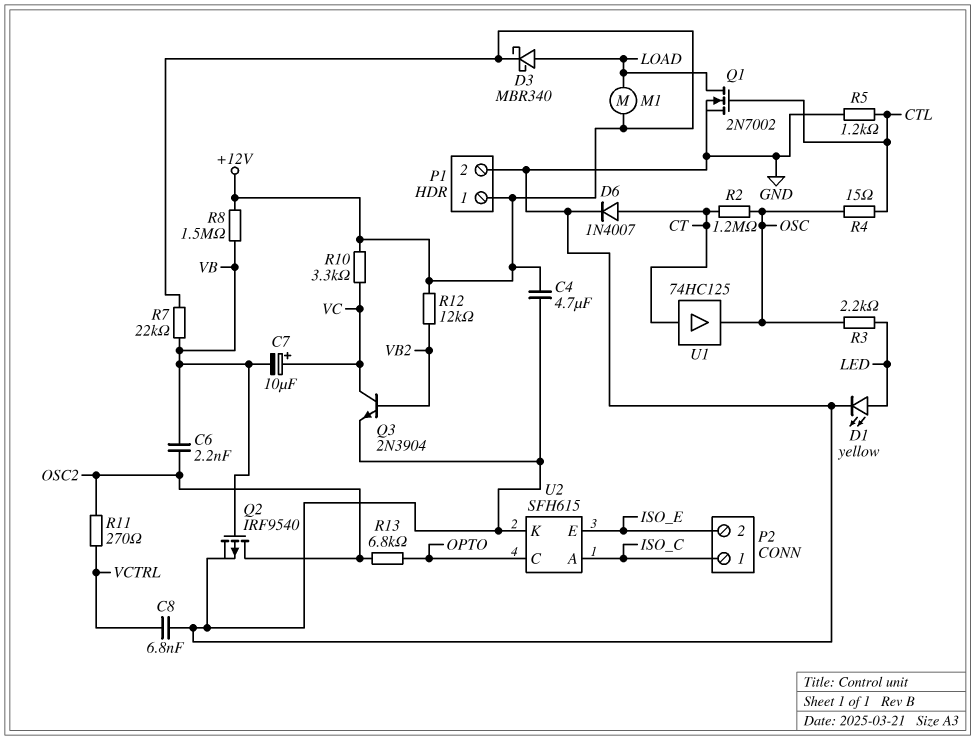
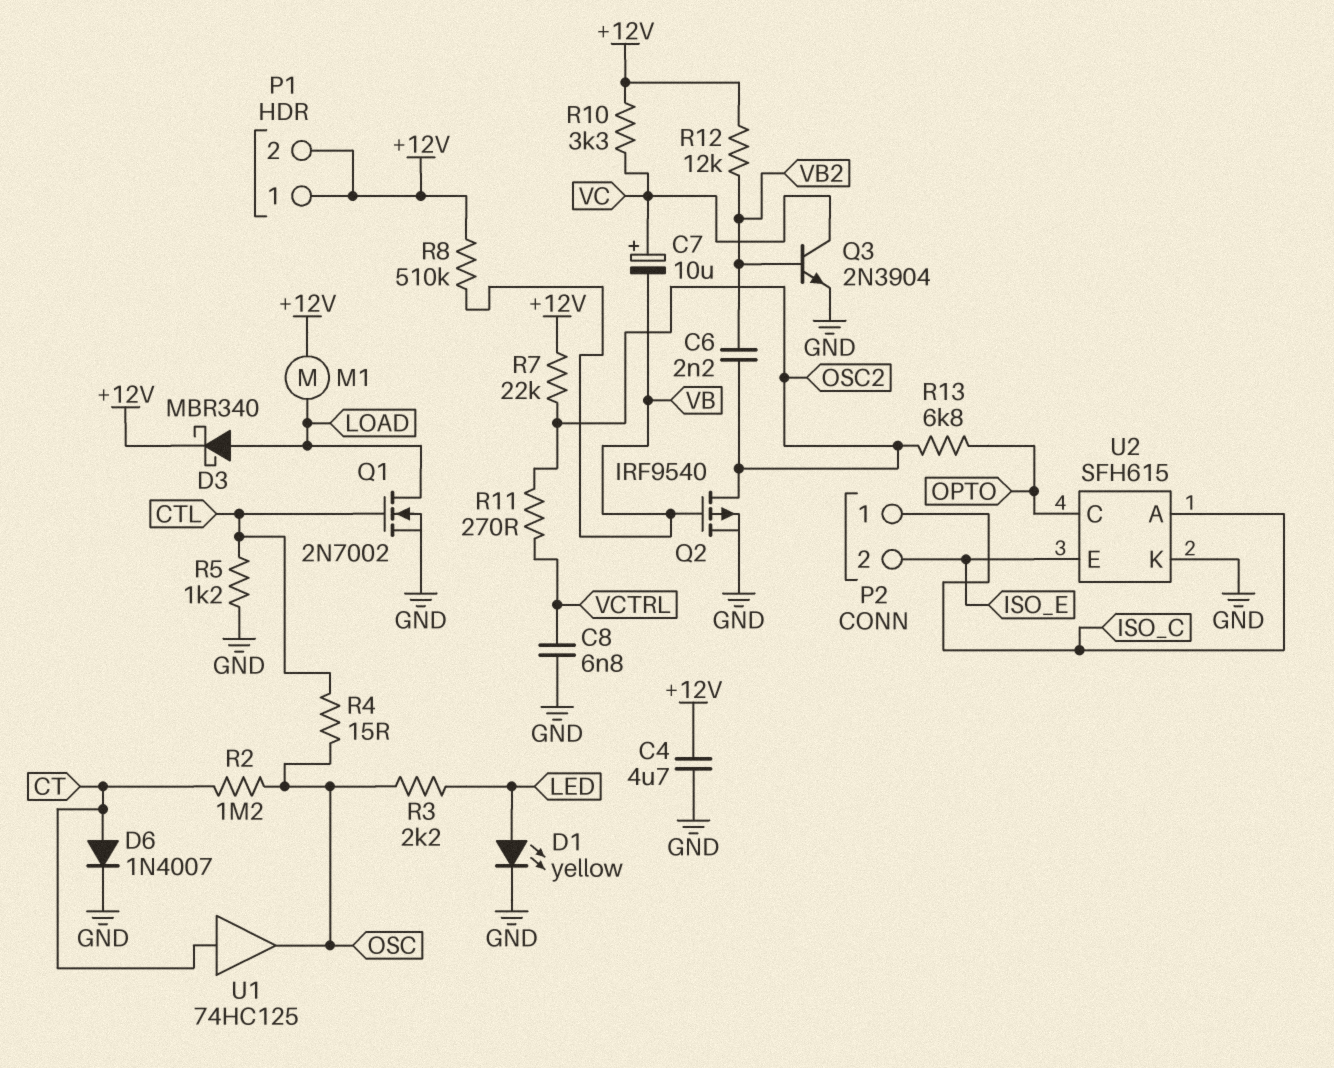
C6: 2.2nF (OSC2, VB) -> 2.2nF (OSC2, VB2)
P1 pin 2: GND -> +12V
R7: 22k (+12V, VB) -> 22k (+12V, OSC2)
R8: 1.5M (+12V, VB) -> 510k (+12V, VB)

